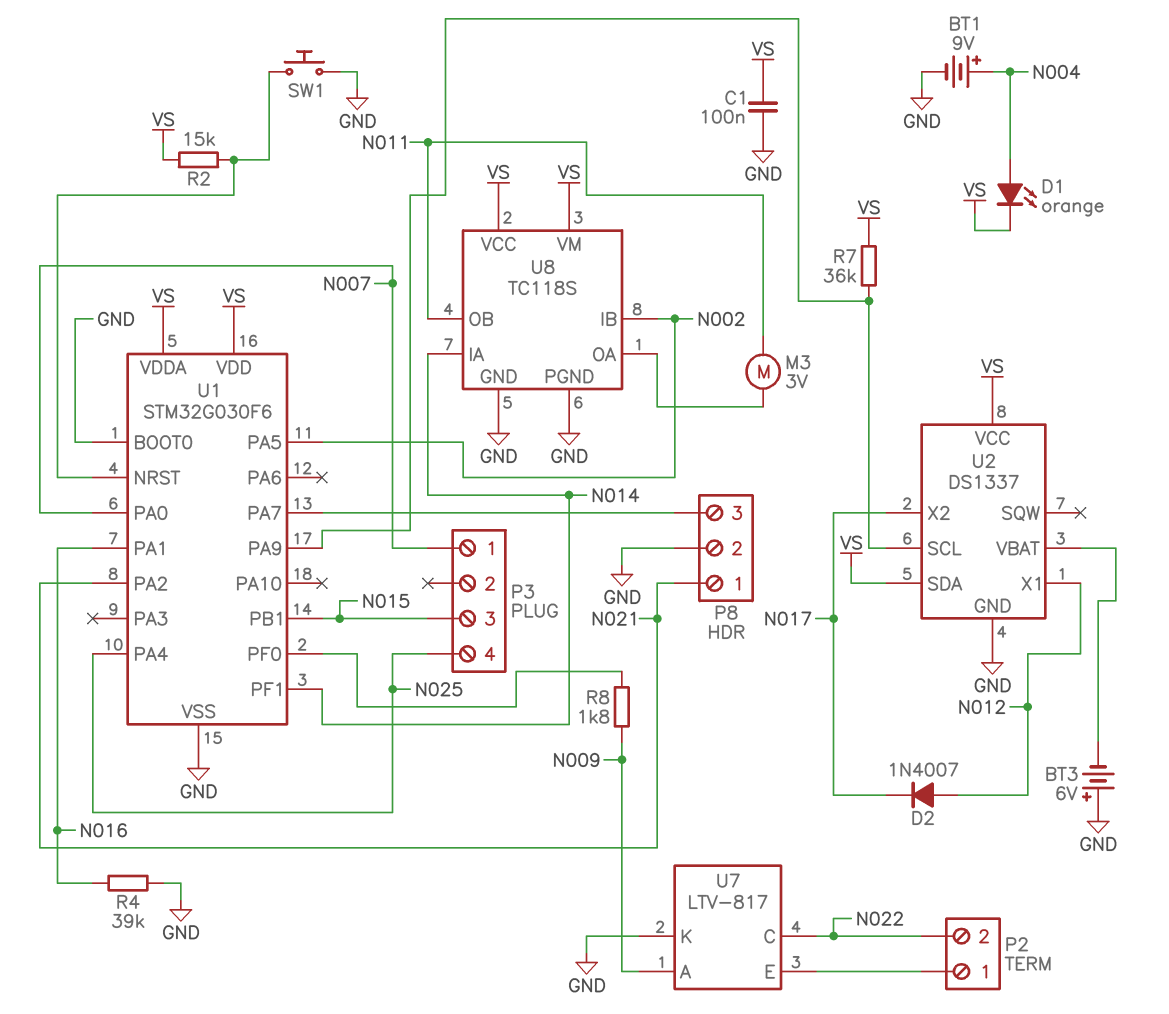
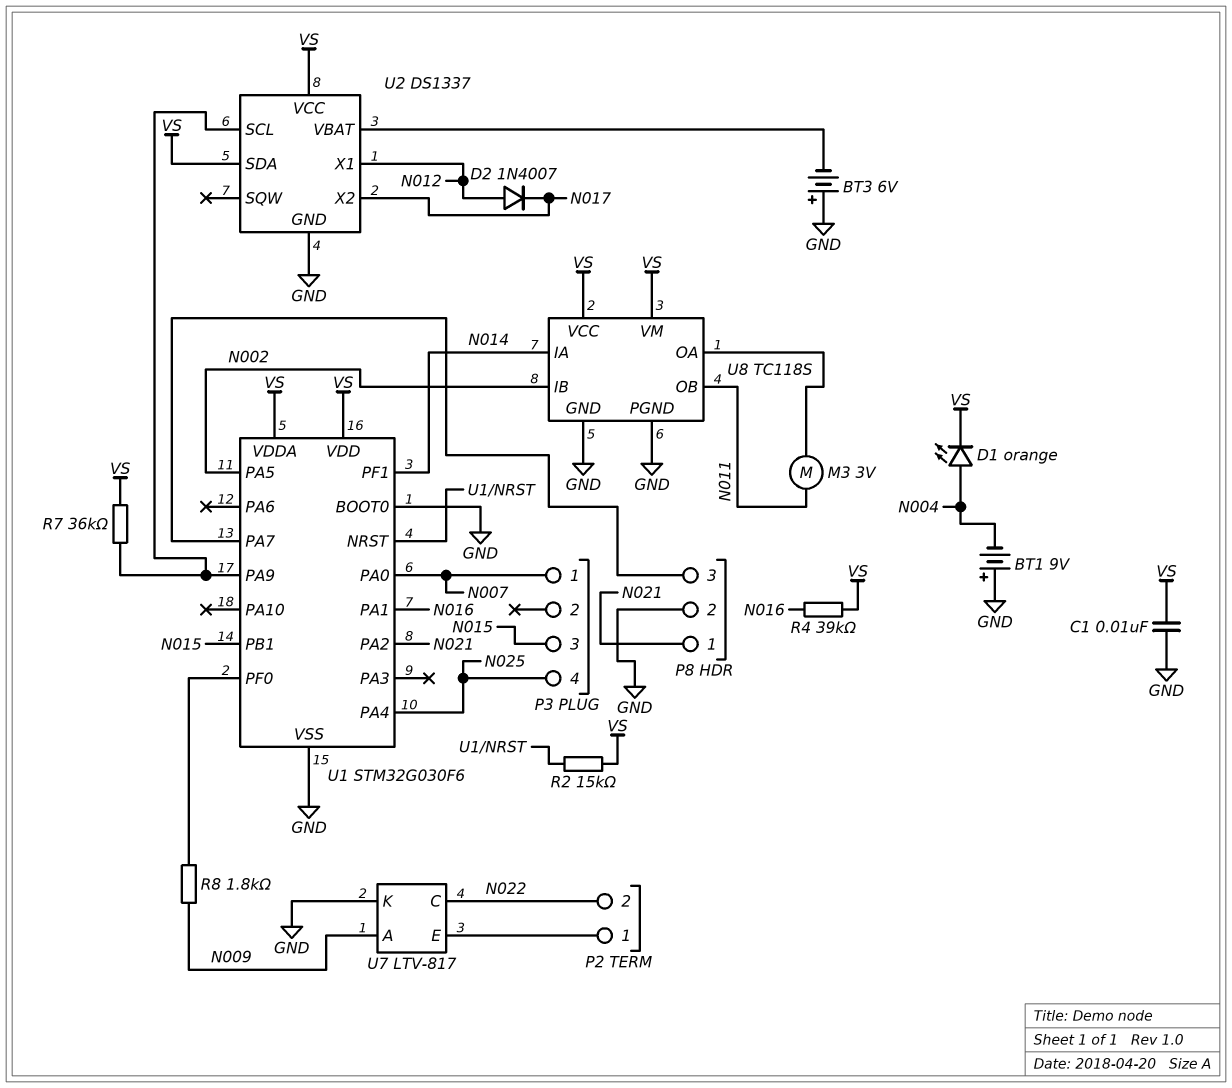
BT1: 9V (plus N004, minus GND) -> 9V (plus GND, minus N004)
C1: 100nF (GND, VS) -> 10nF (GND, VS)
R4: 39k (GND, N016) -> 39k (N016, VS)
SW1: button (GND, U1/NRST) -> none

